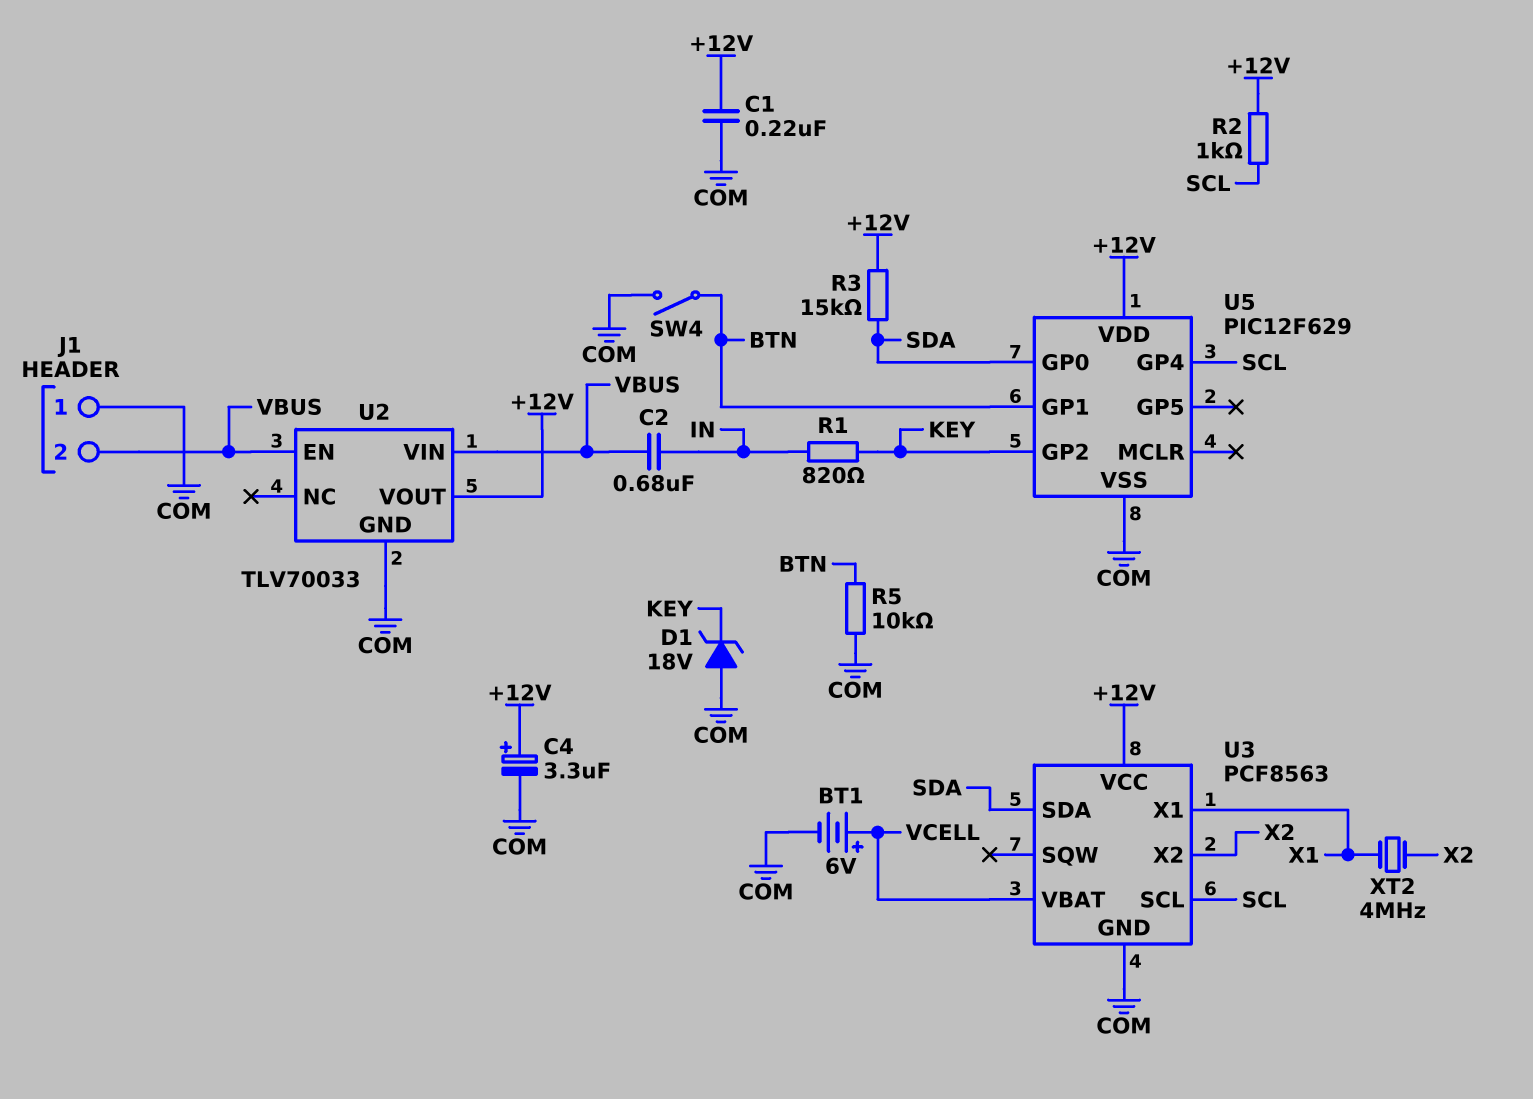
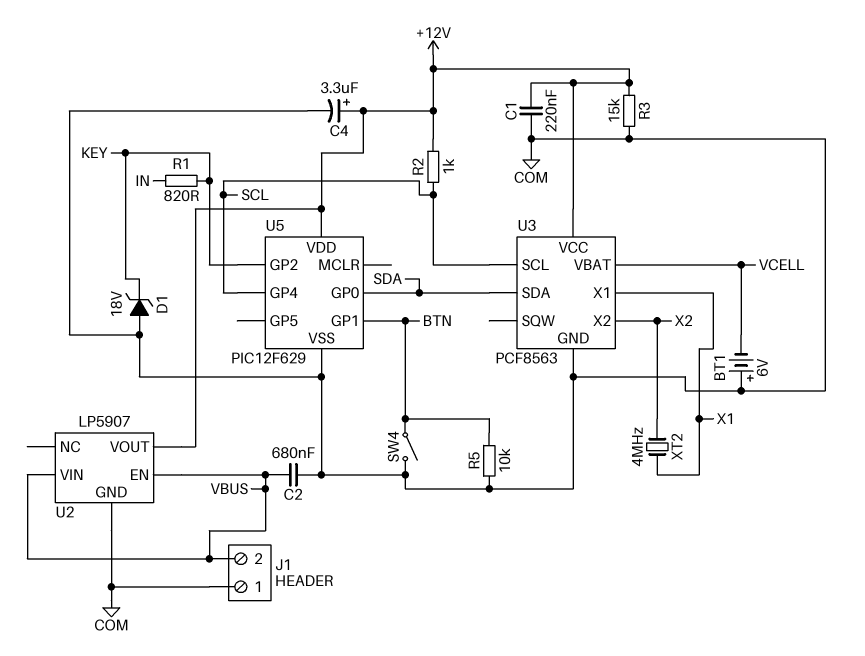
BT1: 6V (plus VCELL, minus COM) -> 6V (plus COM, minus VCELL)
C2: 680nF (IN, VBUS) -> 680nF (COM, VBUS)
R3: 15k (+12V, SDA) -> 15k (+12V, COM)
U2: TLV70033 -> LP5907

